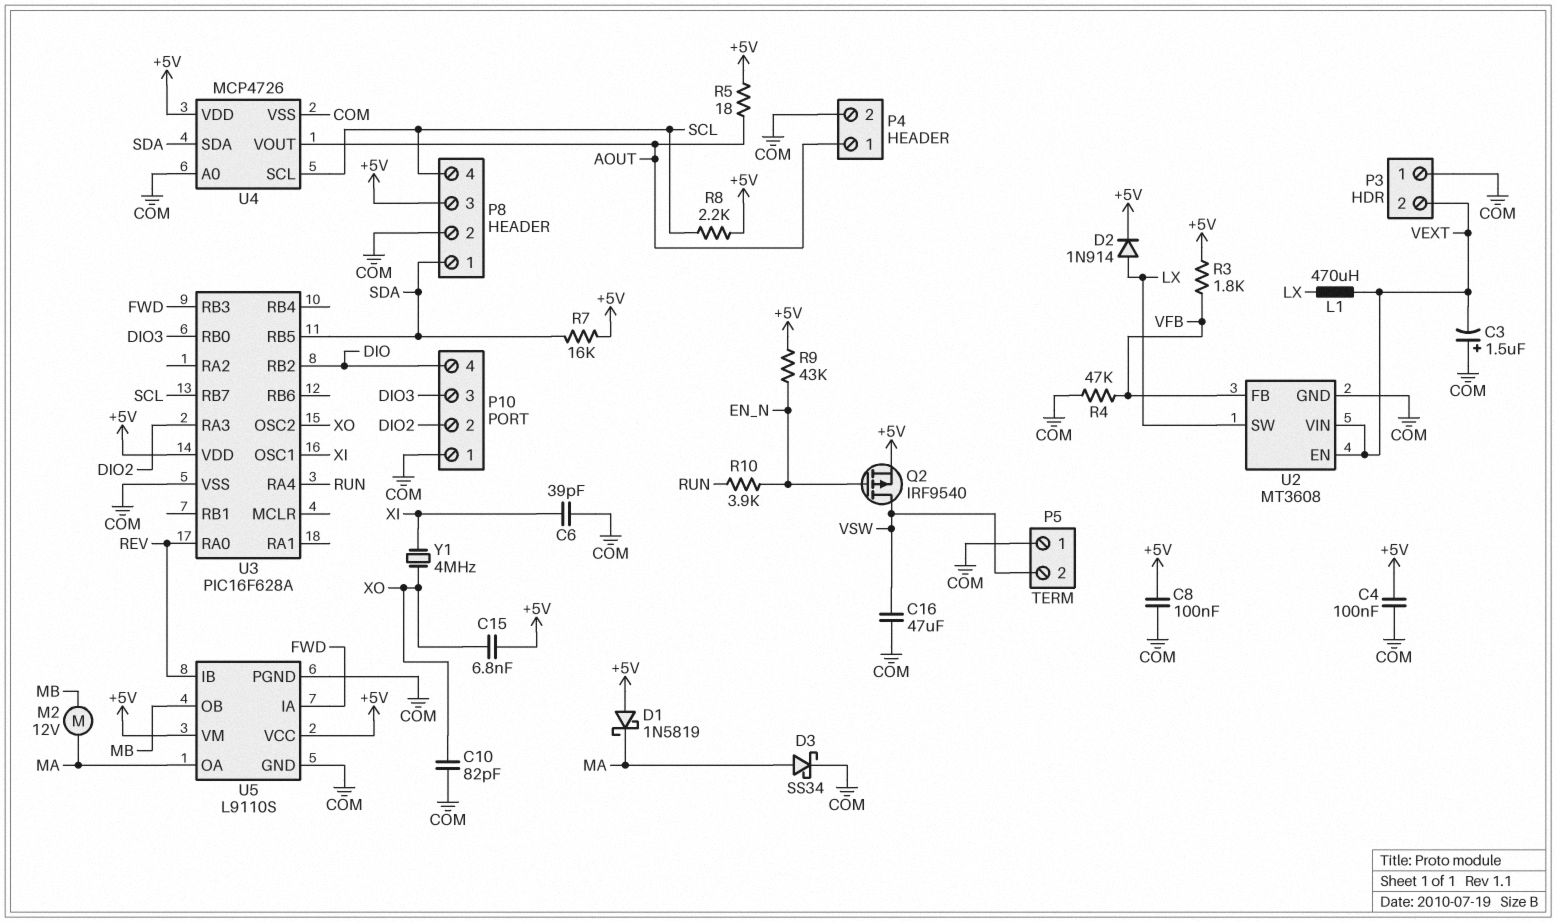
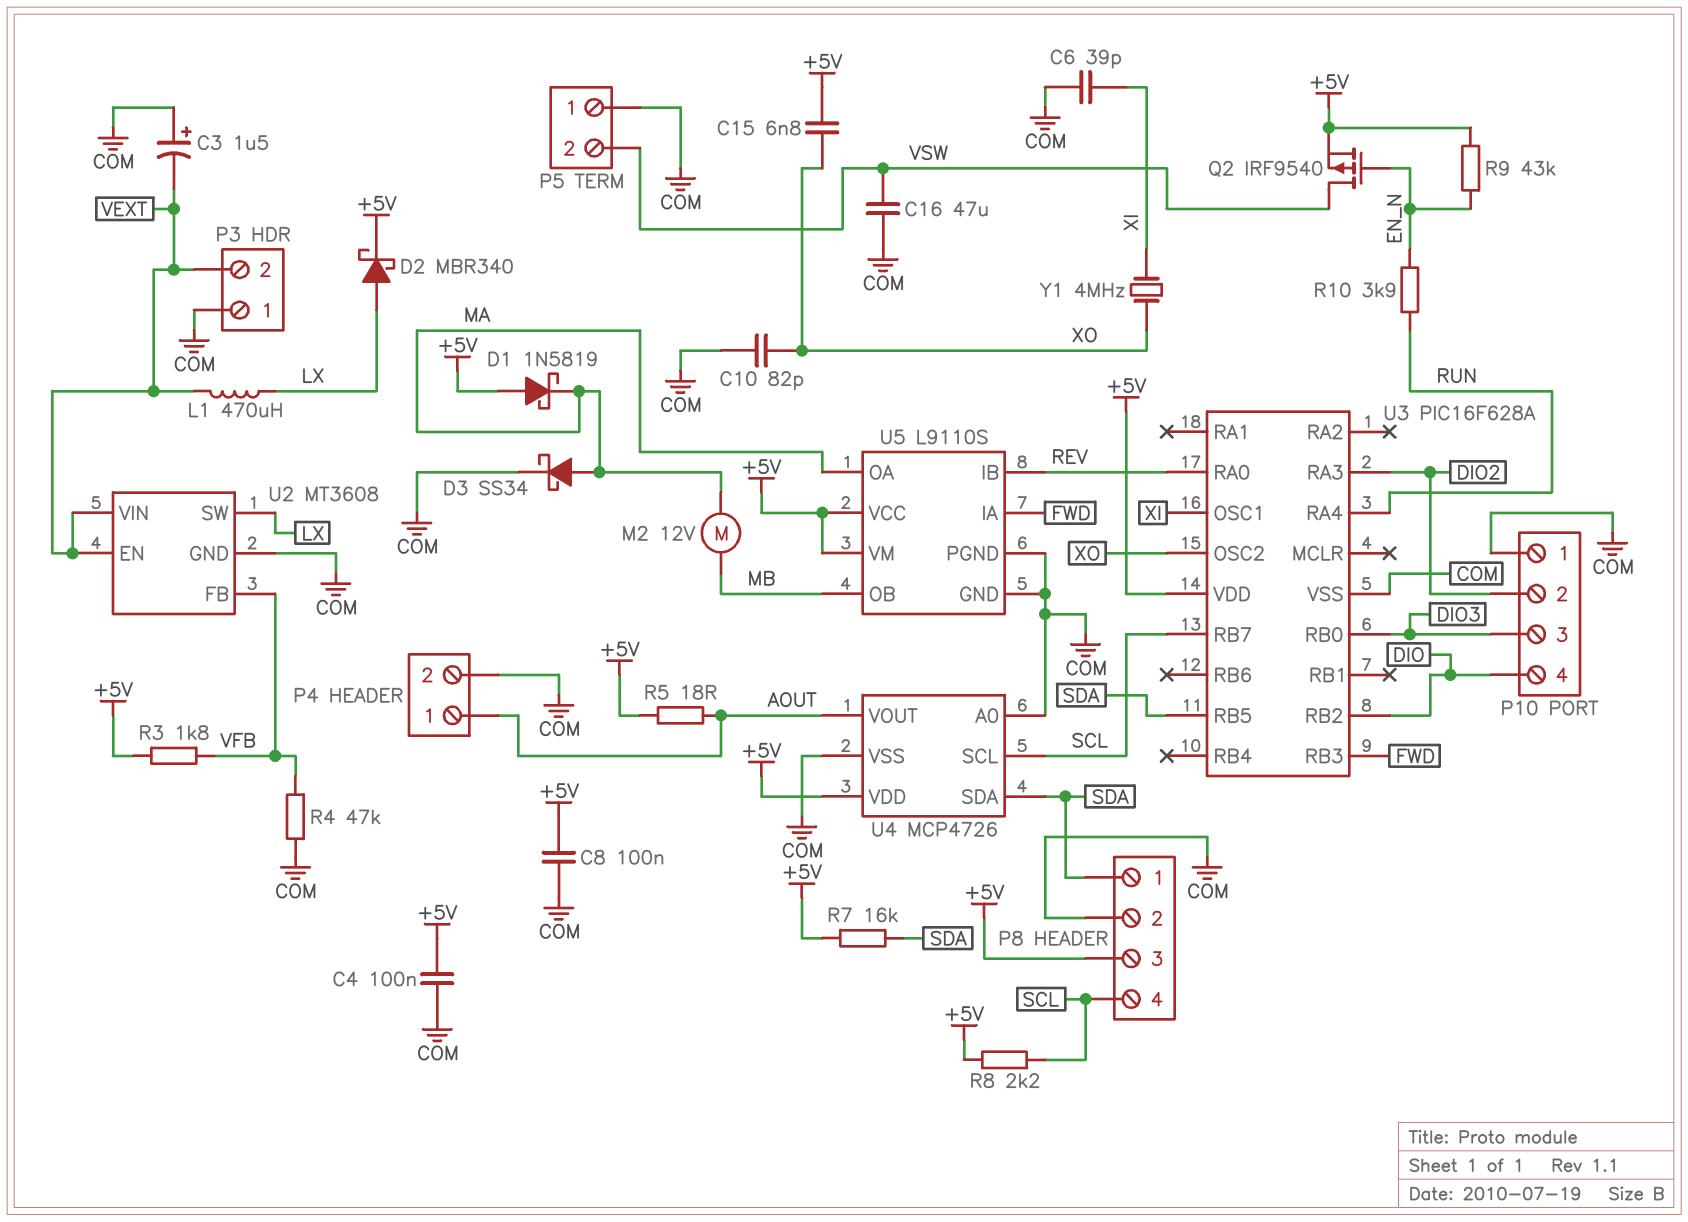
D2: diode 1N914 (A LX, K +5V) -> schottky MBR340 (A LX, K +5V)

